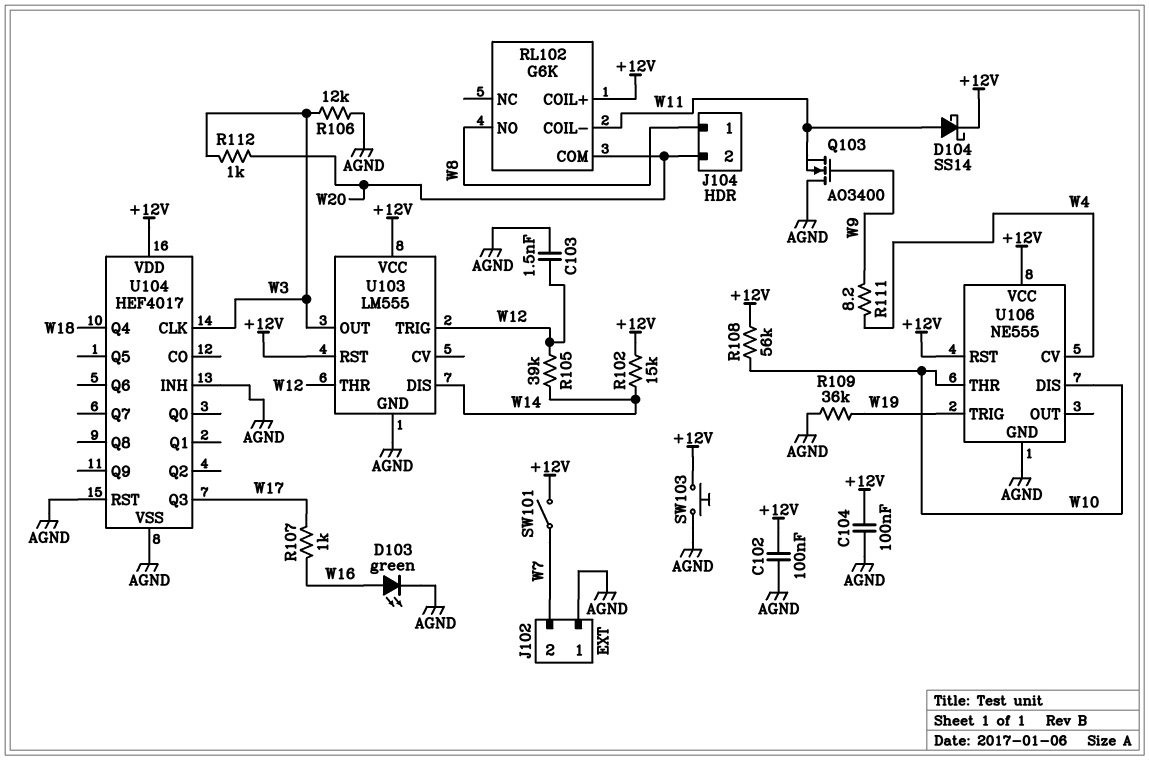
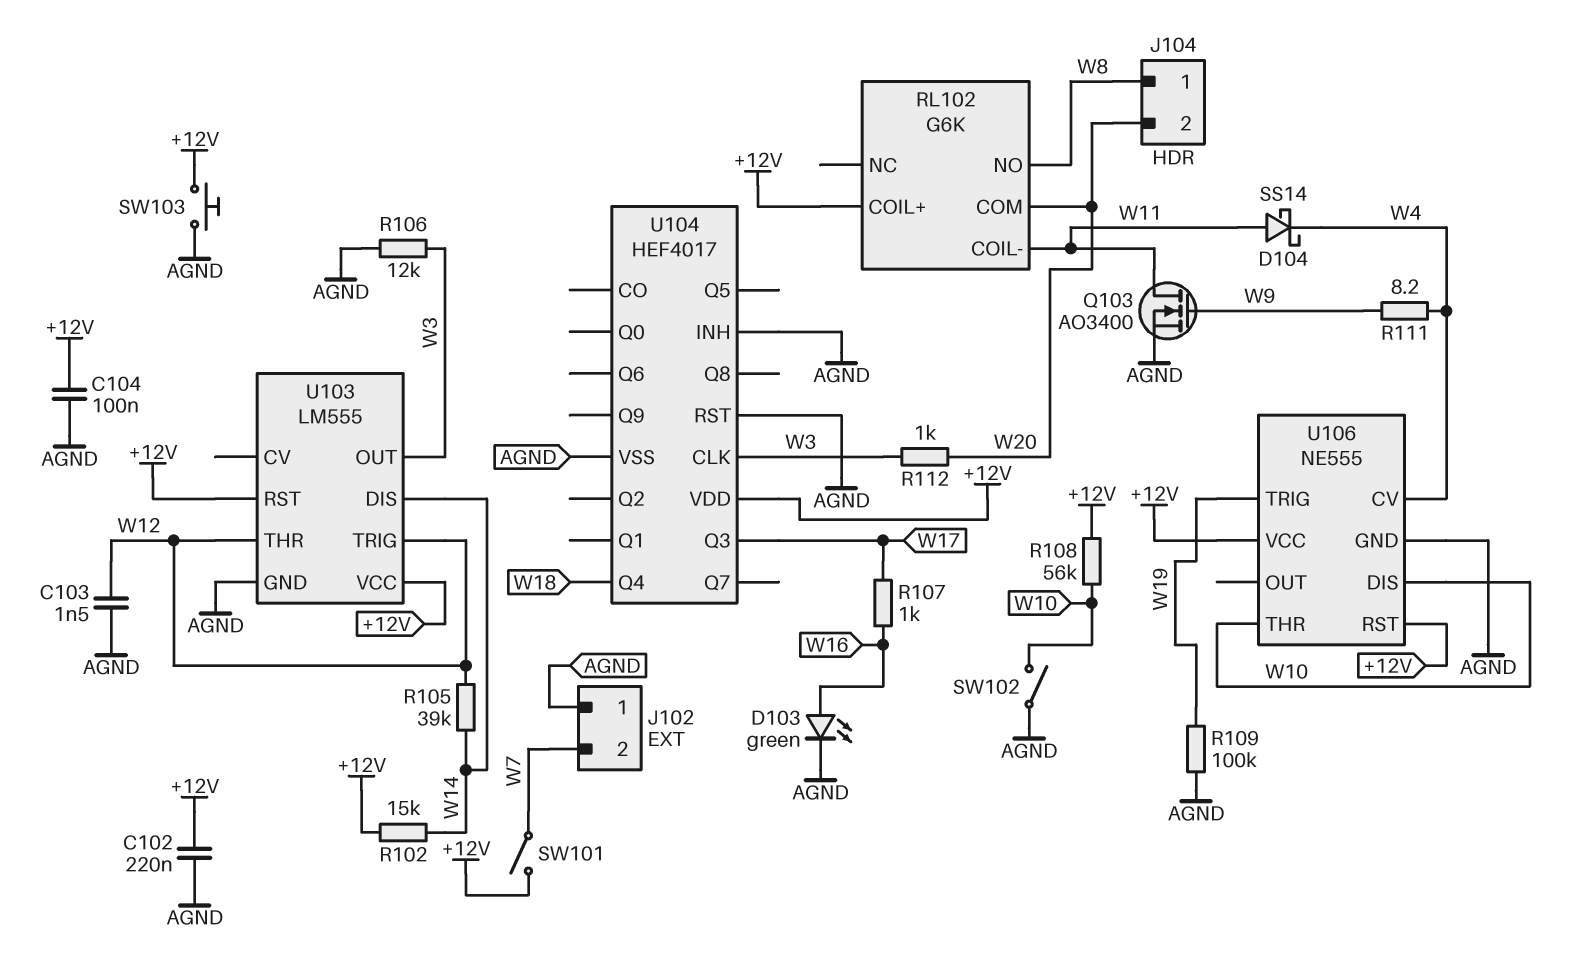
C102: 100nF (+12V, AGND) -> 220nF (+12V, AGND)
D104: schottky SS14 (A W11, K +12V) -> schottky SS14 (A W11, K W4)
Q103: NMOS AO3400 (G W9, D AGND, S W11) -> NMOS AO3400 (G W9, D W11, S AGND)
R109: 36k (AGND, W19) -> 100k (AGND, W19)
SW102: none -> switch (AGND, W10)

